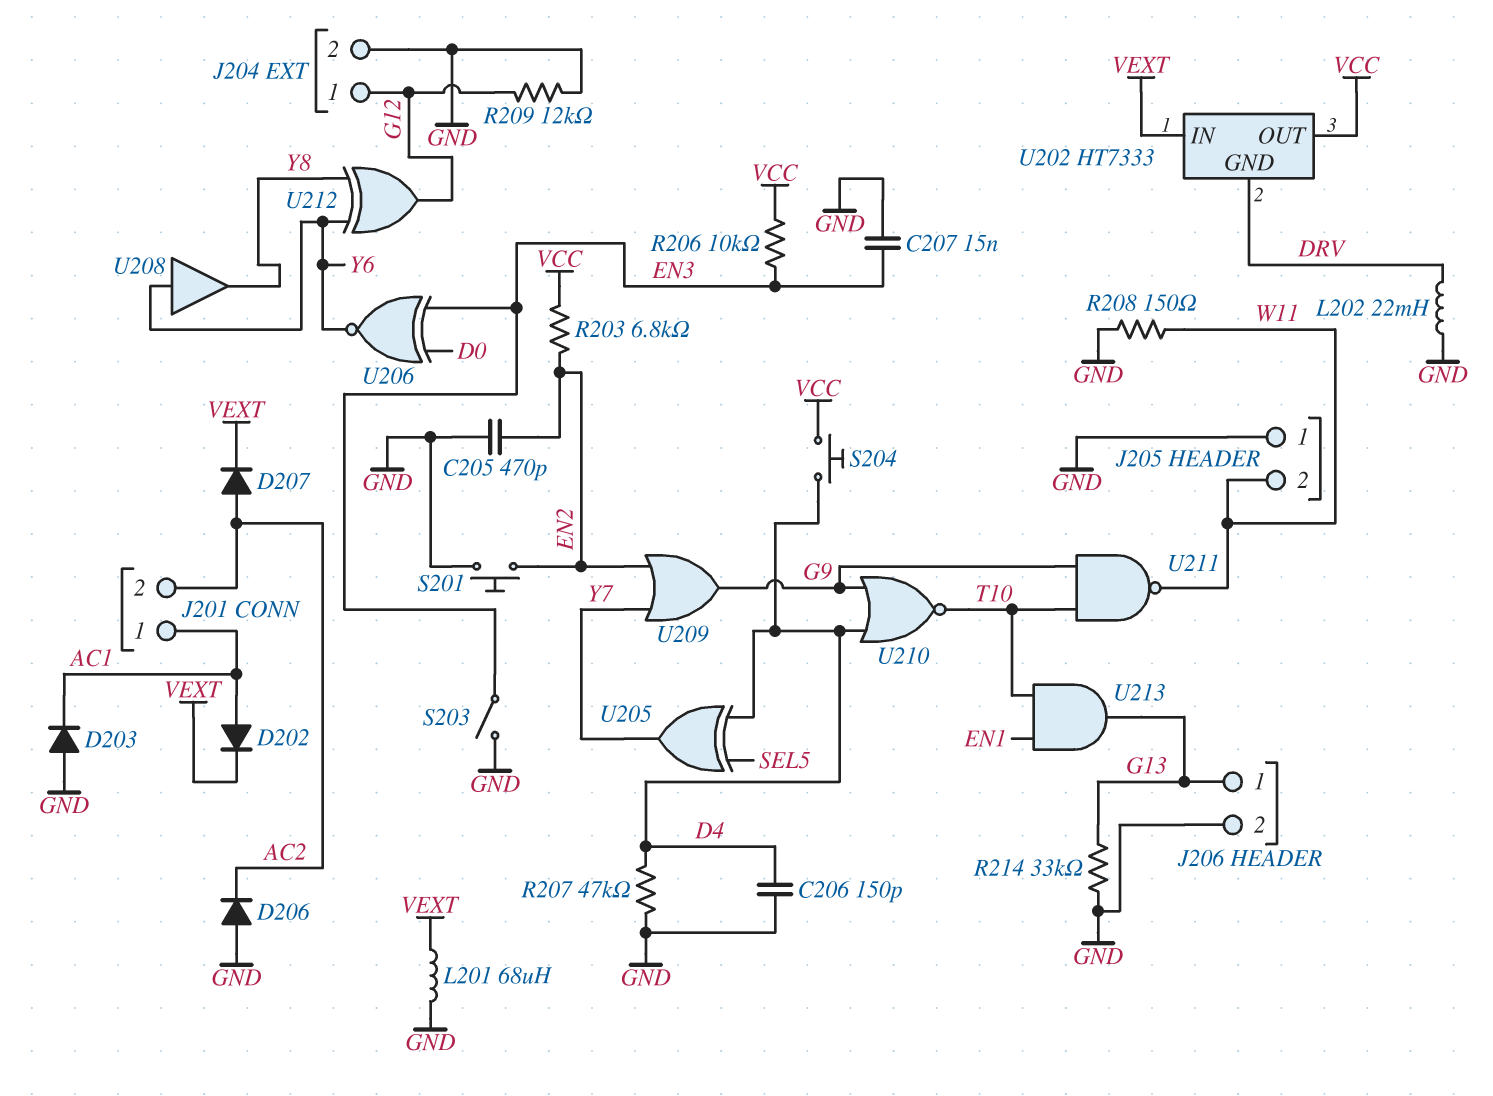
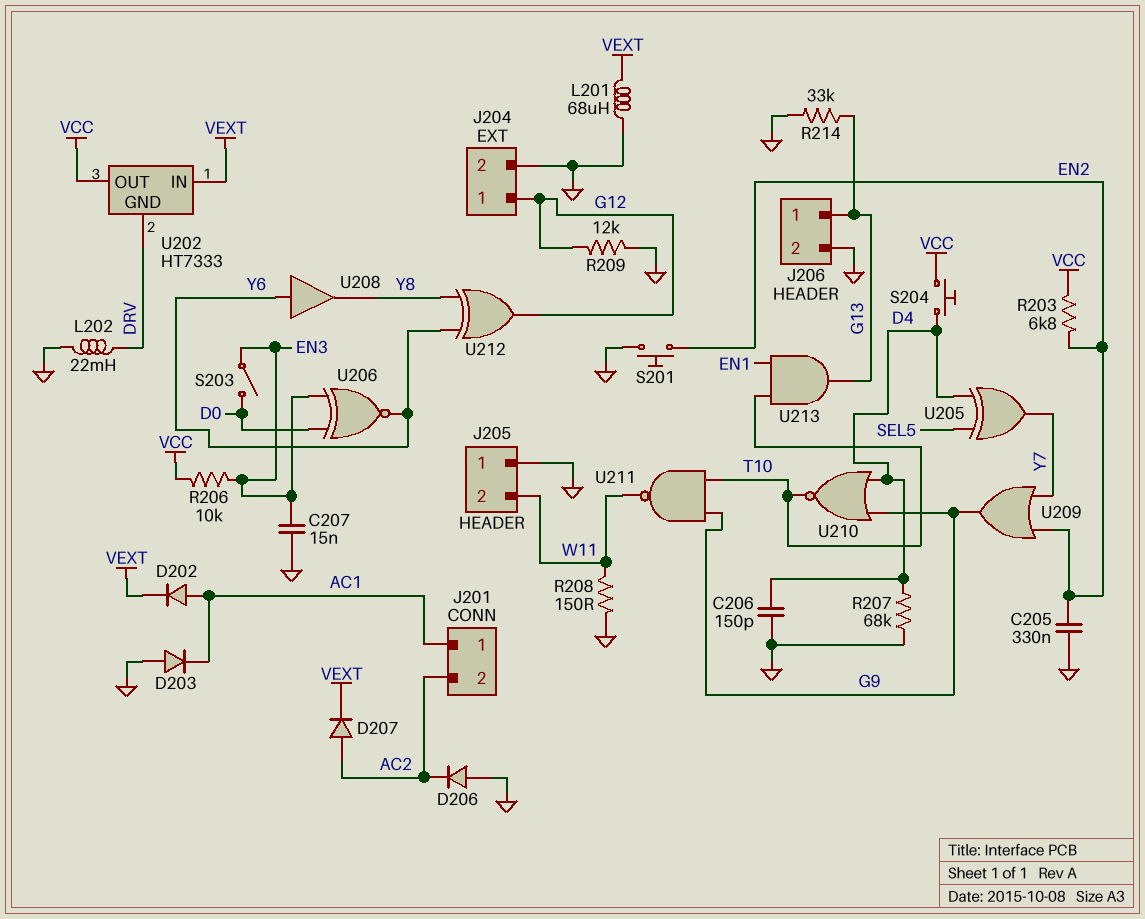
C205: 470pF (EN2, GND) -> 330nF (EN2, GND)
R207: 47k (D4, GND) -> 68k (D4, GND)
S203: switch (EN3, GND) -> switch (D0, EN3)

